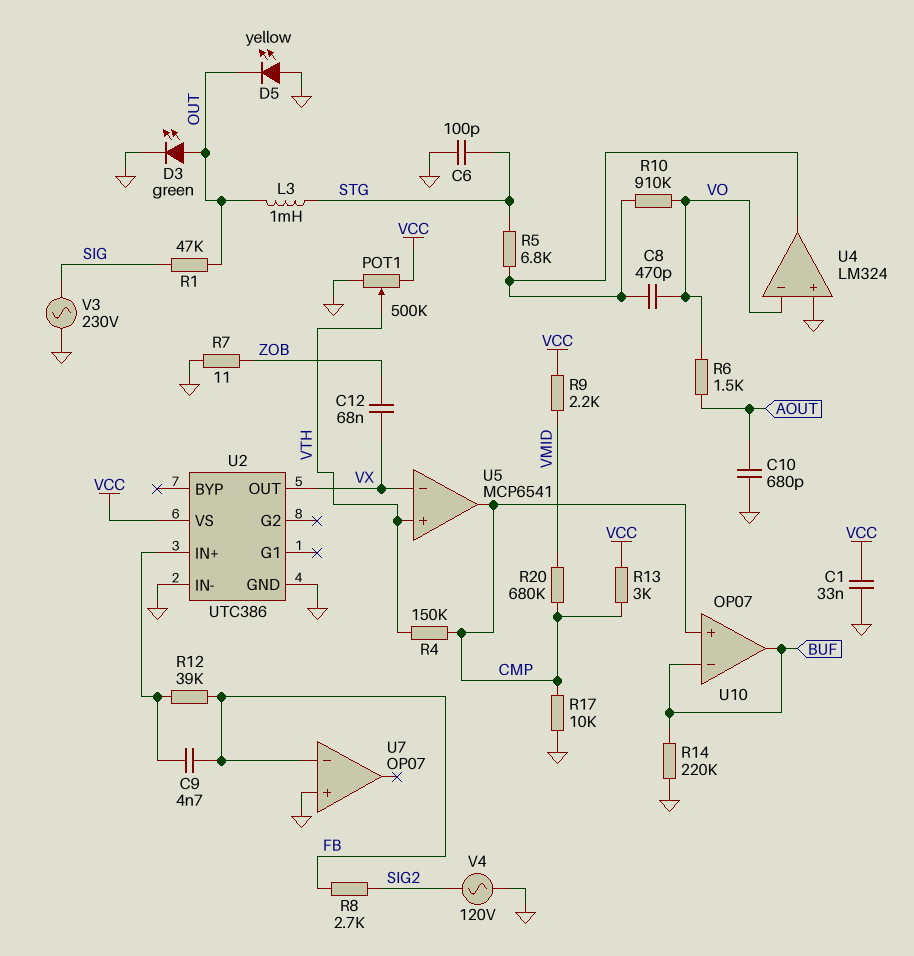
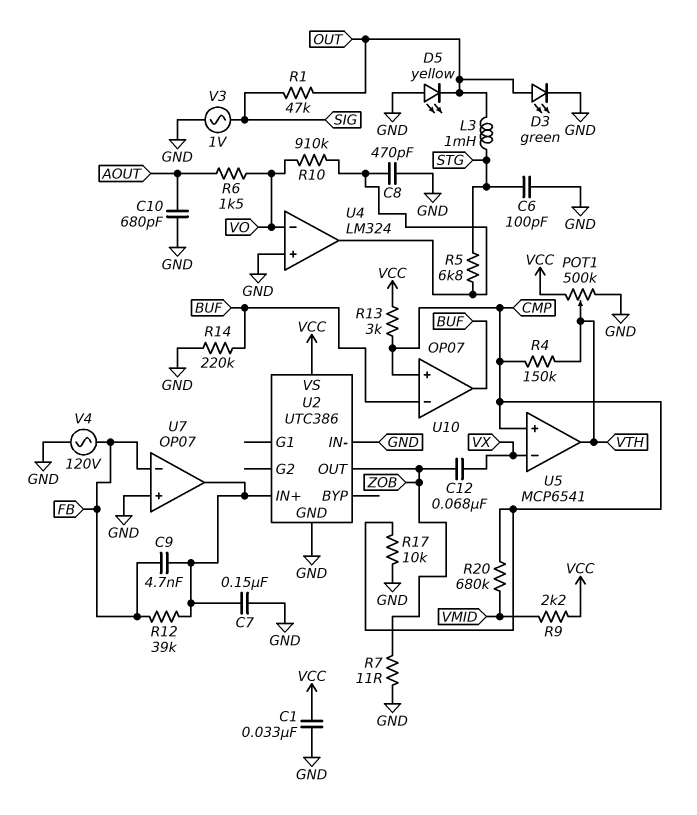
C7: none -> 150nF (GND, U2/IN+)
C8: 470pF (U4/out, VO) -> 470pF (GND, U4/out)
R8: 2.7k (FB, SIG2) -> none
U2 pin OUT: VX -> ZOB
U5 pin in+: VTH -> CMP
U5 pin out: CMP -> VTH
U7 pin out: none -> U2/IN+
V3: AC 230V (GND, SIG) -> AC 1V (GND, SIG)
V4: AC 120V (GND, SIG2) -> AC 120V (FB, GND)

